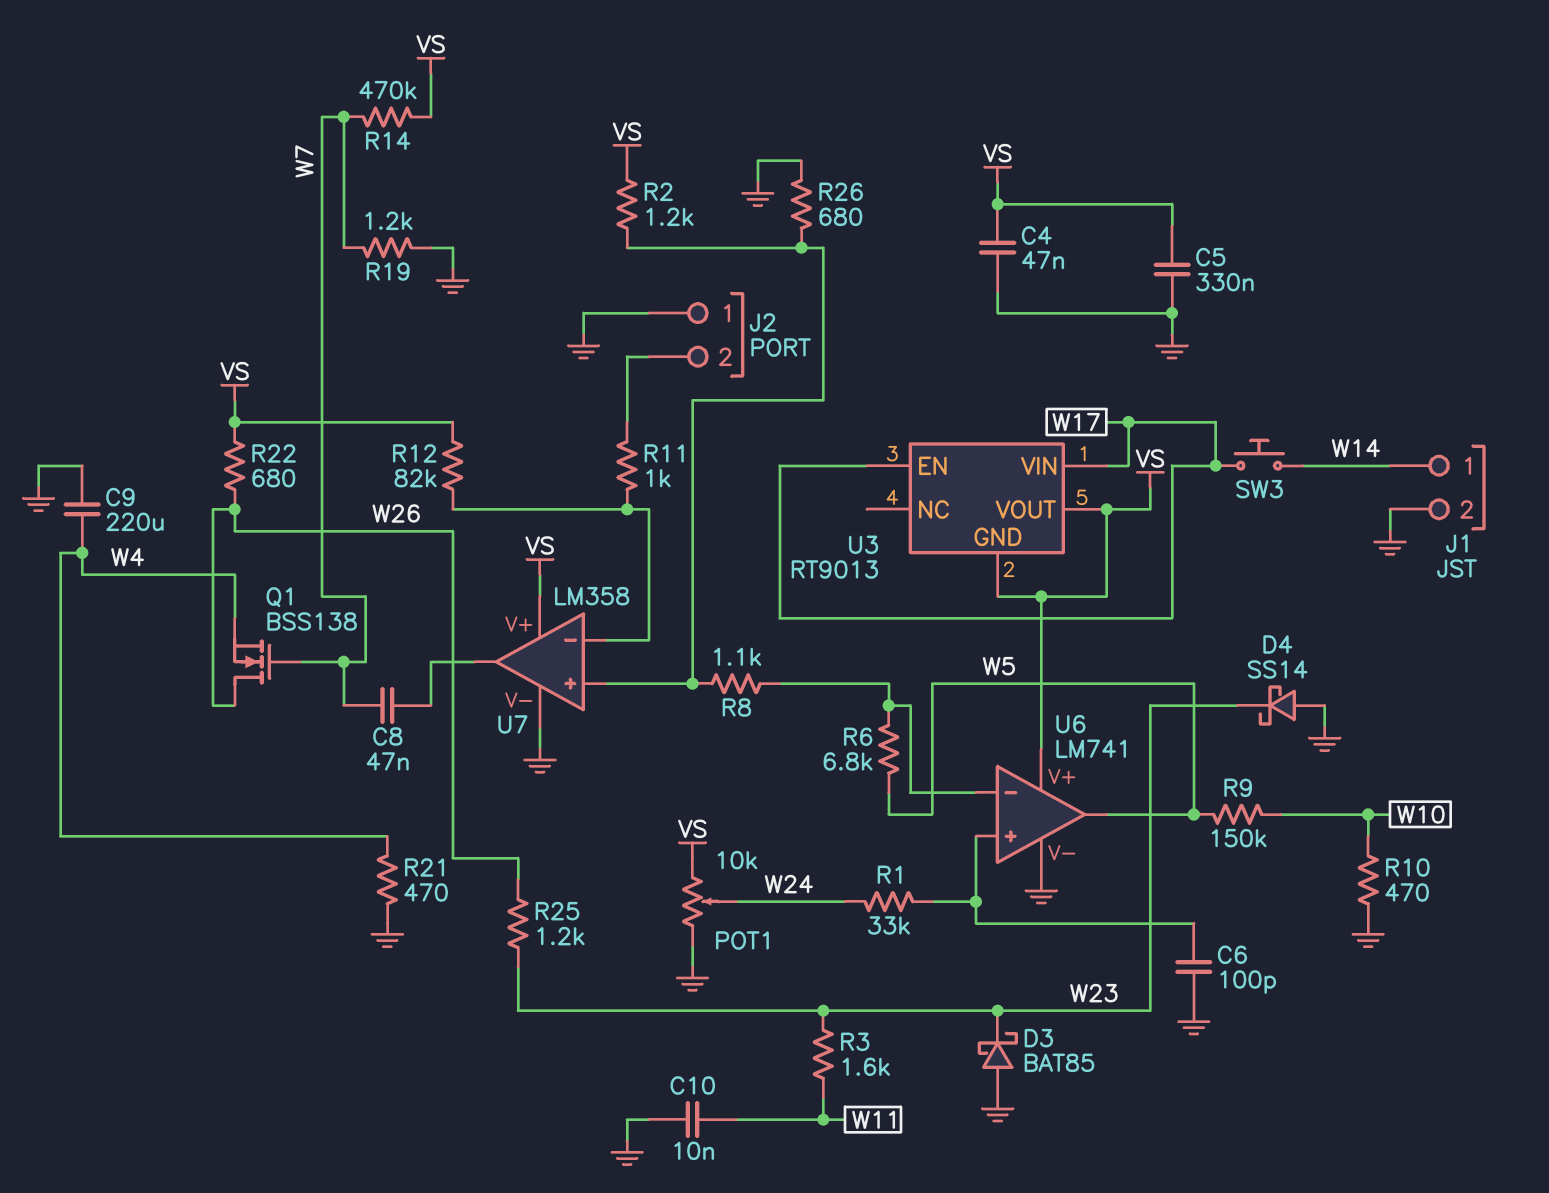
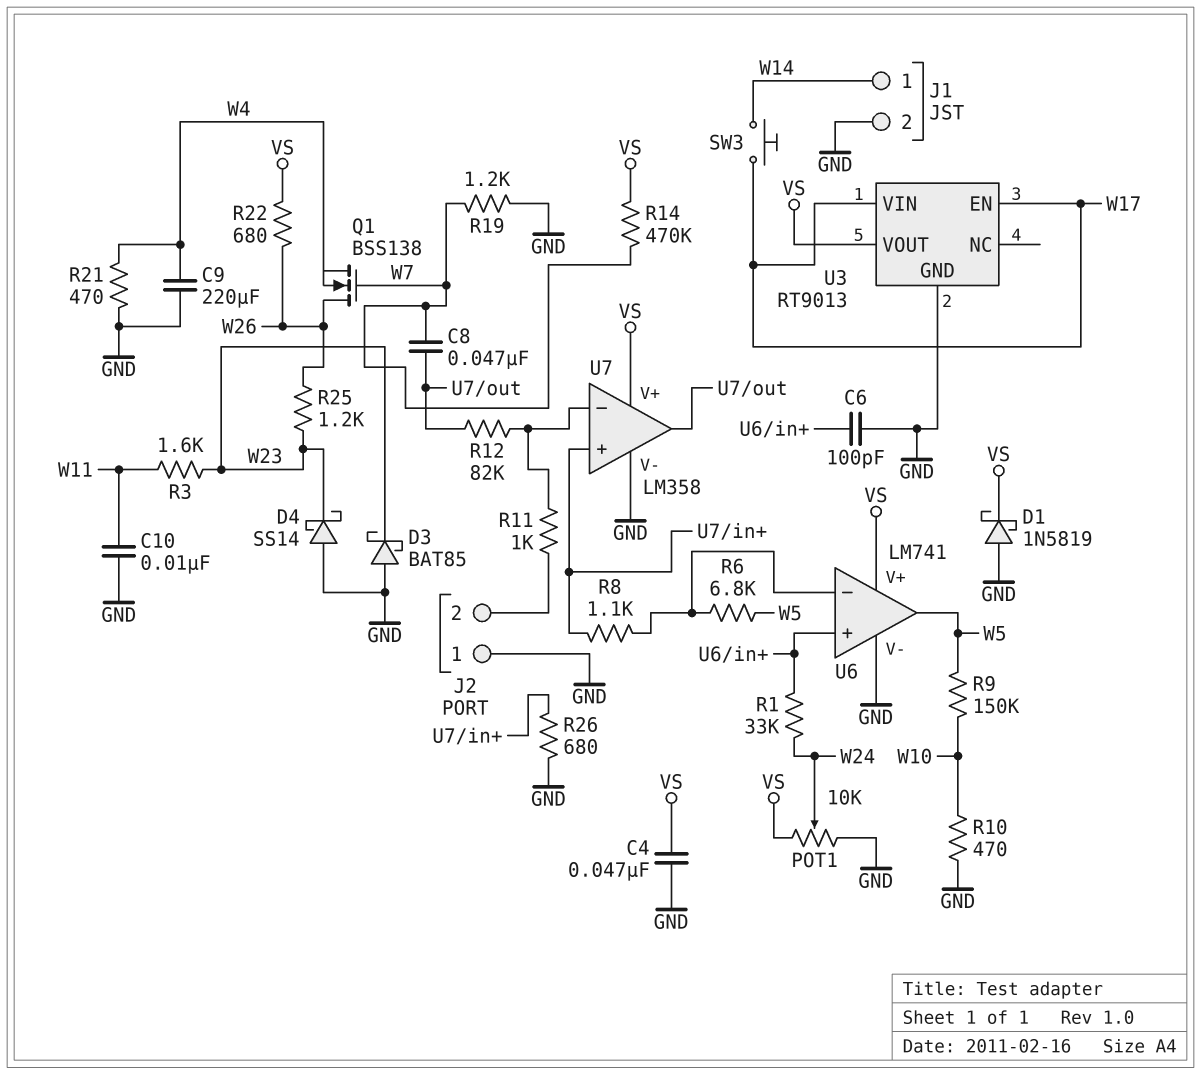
C5: 330nF (GND, VS) -> none
D1: none -> schottky 1N5819 (A GND, K VS)
R2: 1.2k (U7/in+, VS) -> none
R12: 82k (U7/in-, VS) -> 82k (U7/in-, U7/out)
U3 pin GND: VS -> GND

